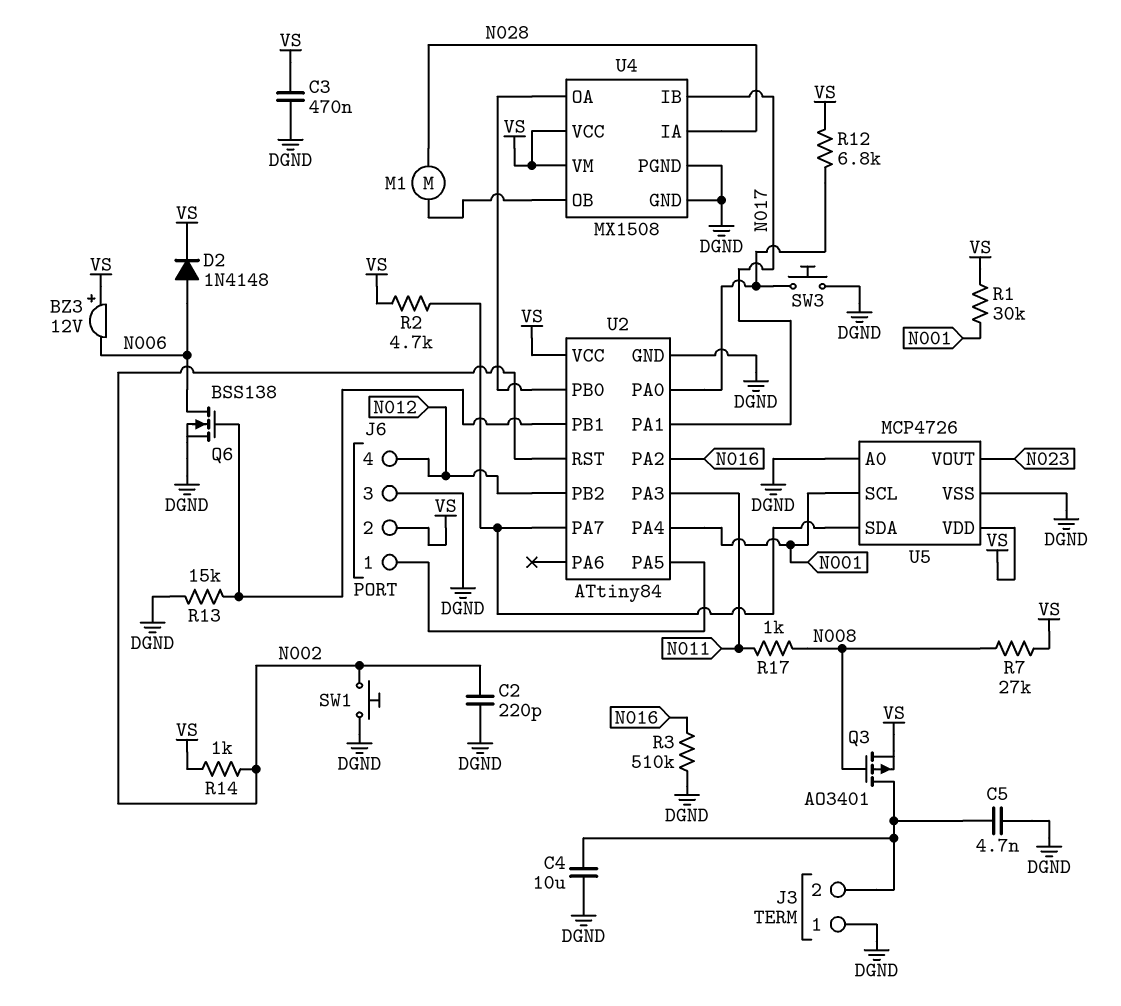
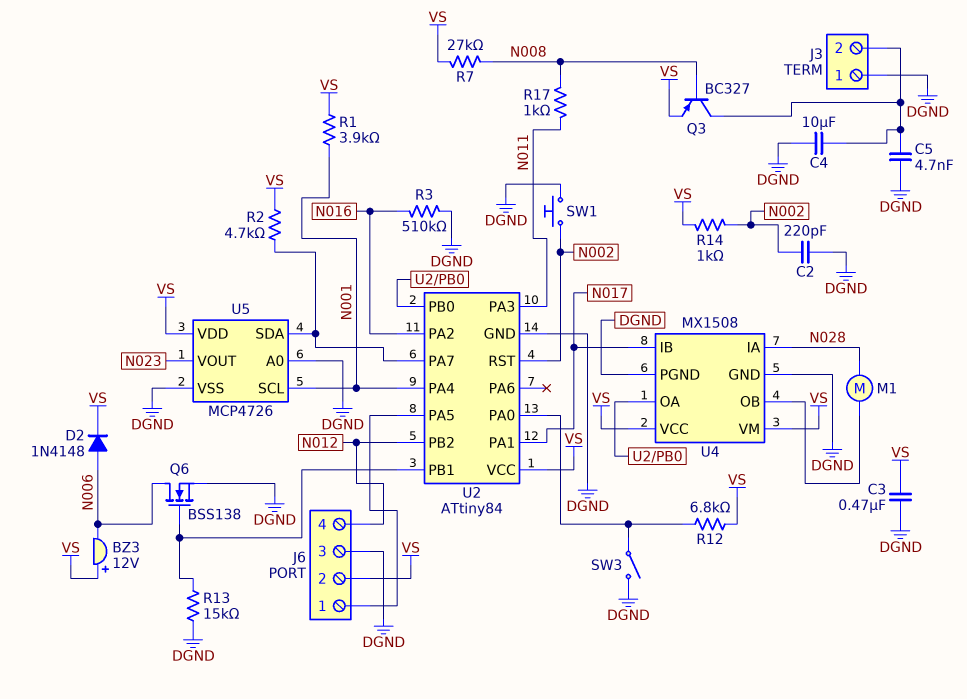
Q3: PMOS AO3401 (G N008, D J3/2, S VS) -> PNP BC327 (B N008, C J3/2, E VS)
R1: 30k (N001, VS) -> 3.9k (N001, VS)
SW3: button (DGND, U2/PA0) -> switch (DGND, U2/PA0)

